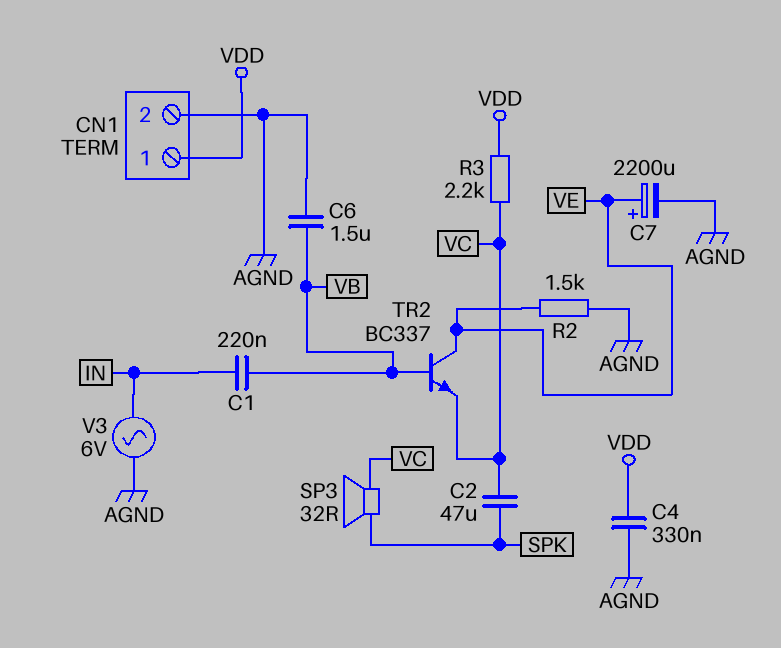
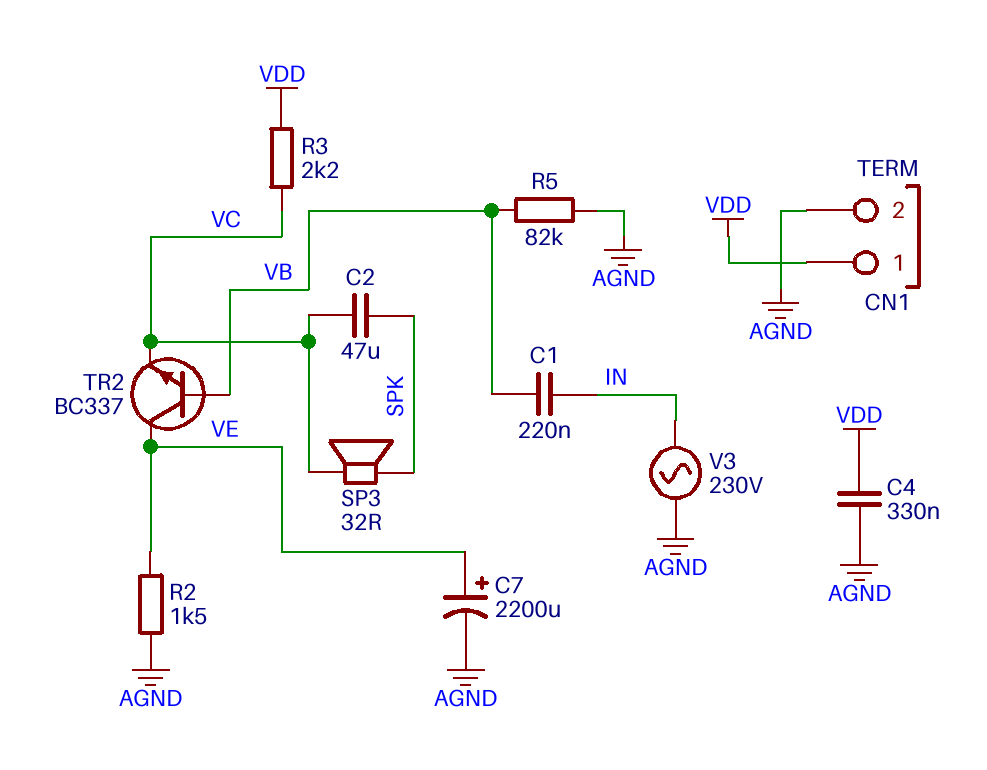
C6: 1.5uF (AGND, VB) -> none
R5: none -> 82k (AGND, VB)
V3: AC 6V (AGND, IN) -> AC 230V (AGND, IN)

